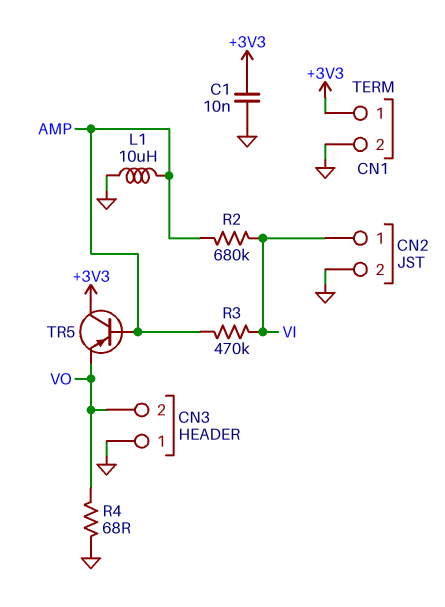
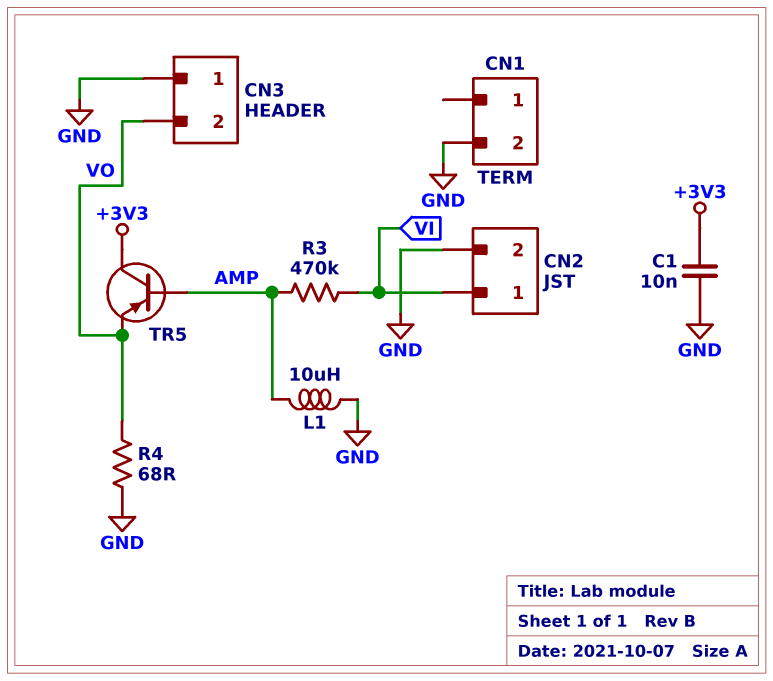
CN1 pin 1: +3V3 -> none
R2: 680k (AMP, VI) -> none

